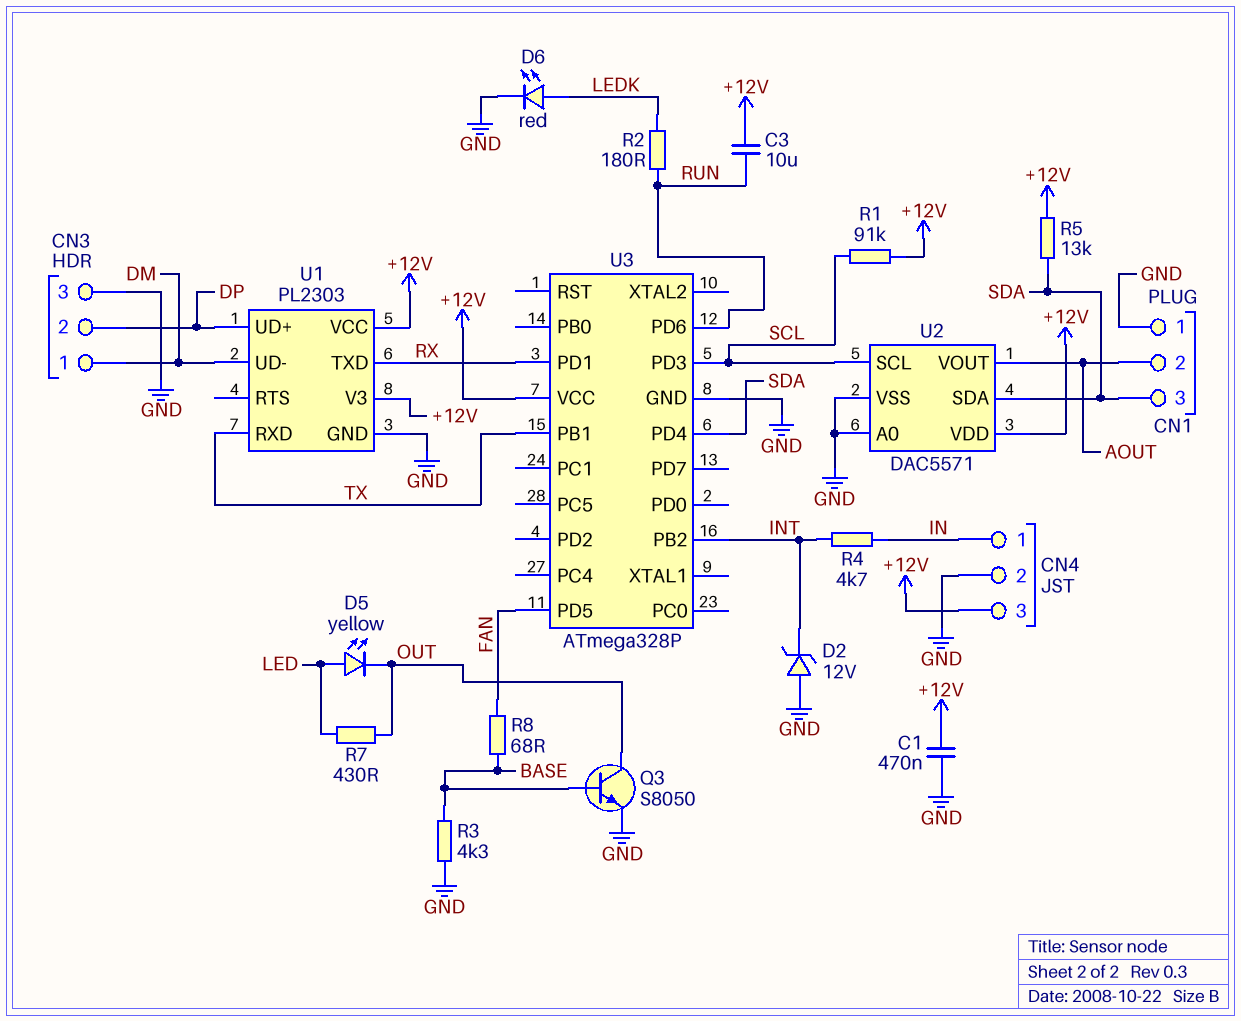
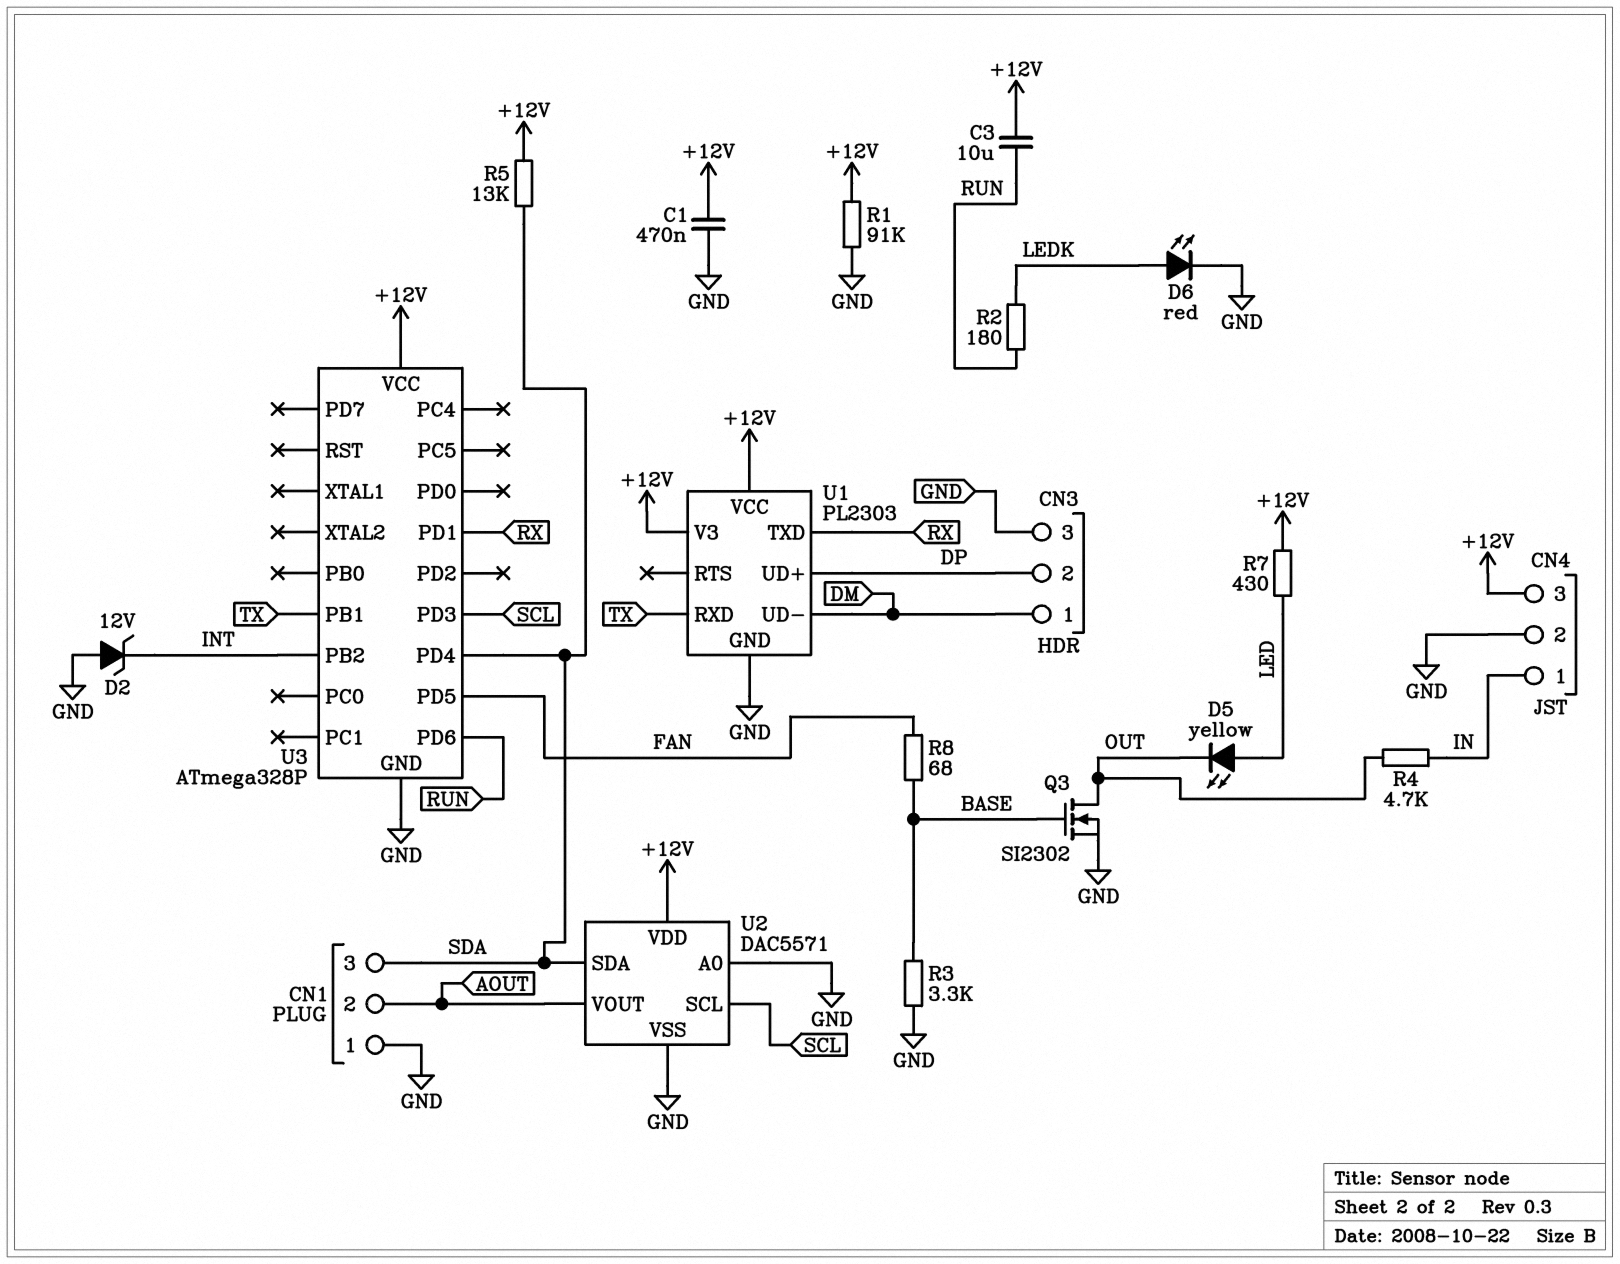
Q3: NPN S8050 (B BASE, C OUT, E GND) -> NMOS SI2302 (G BASE, D OUT, S GND)
R1: 91k (+12V, SCL) -> 91k (+12V, GND)
R3: 4.3k (BASE, GND) -> 3.3k (BASE, GND)
R4: 4.7k (IN, INT) -> 4.7k (IN, OUT)
R7: 430 (LED, OUT) -> 430 (+12V, LED)

